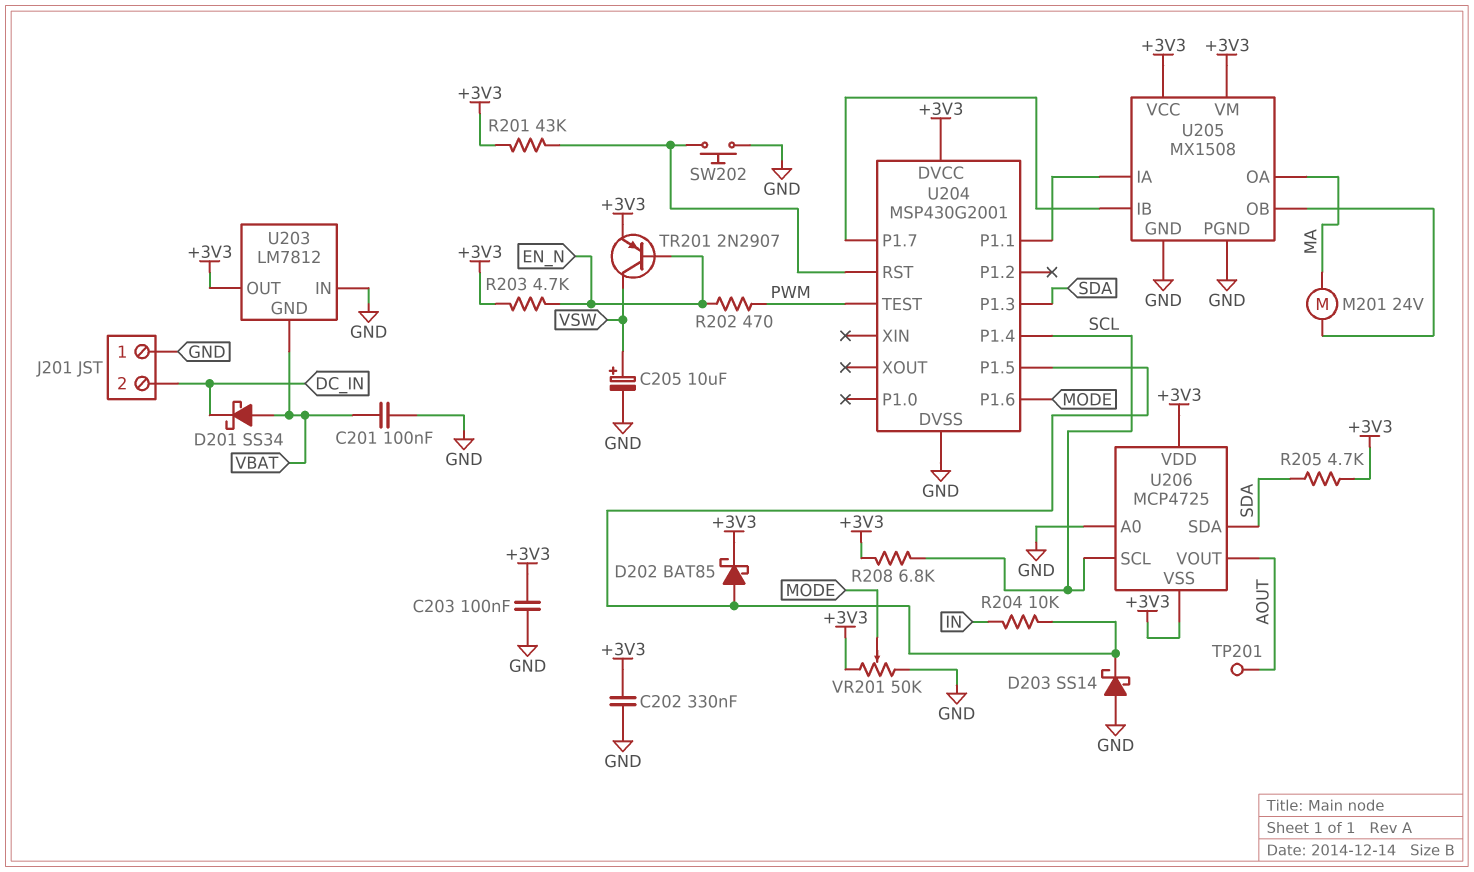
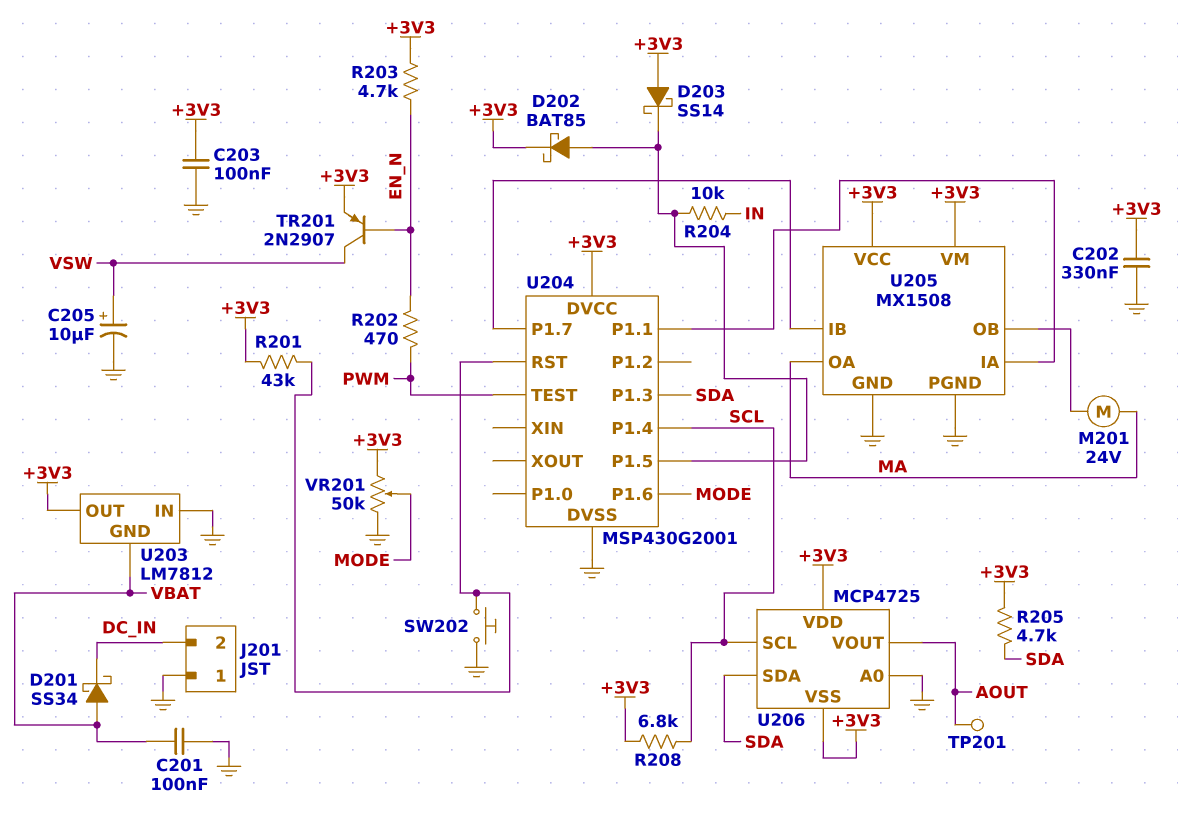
D203: schottky SS14 (A GND, K U204/P1.5) -> schottky SS14 (A +3V3, K U204/P1.5)

